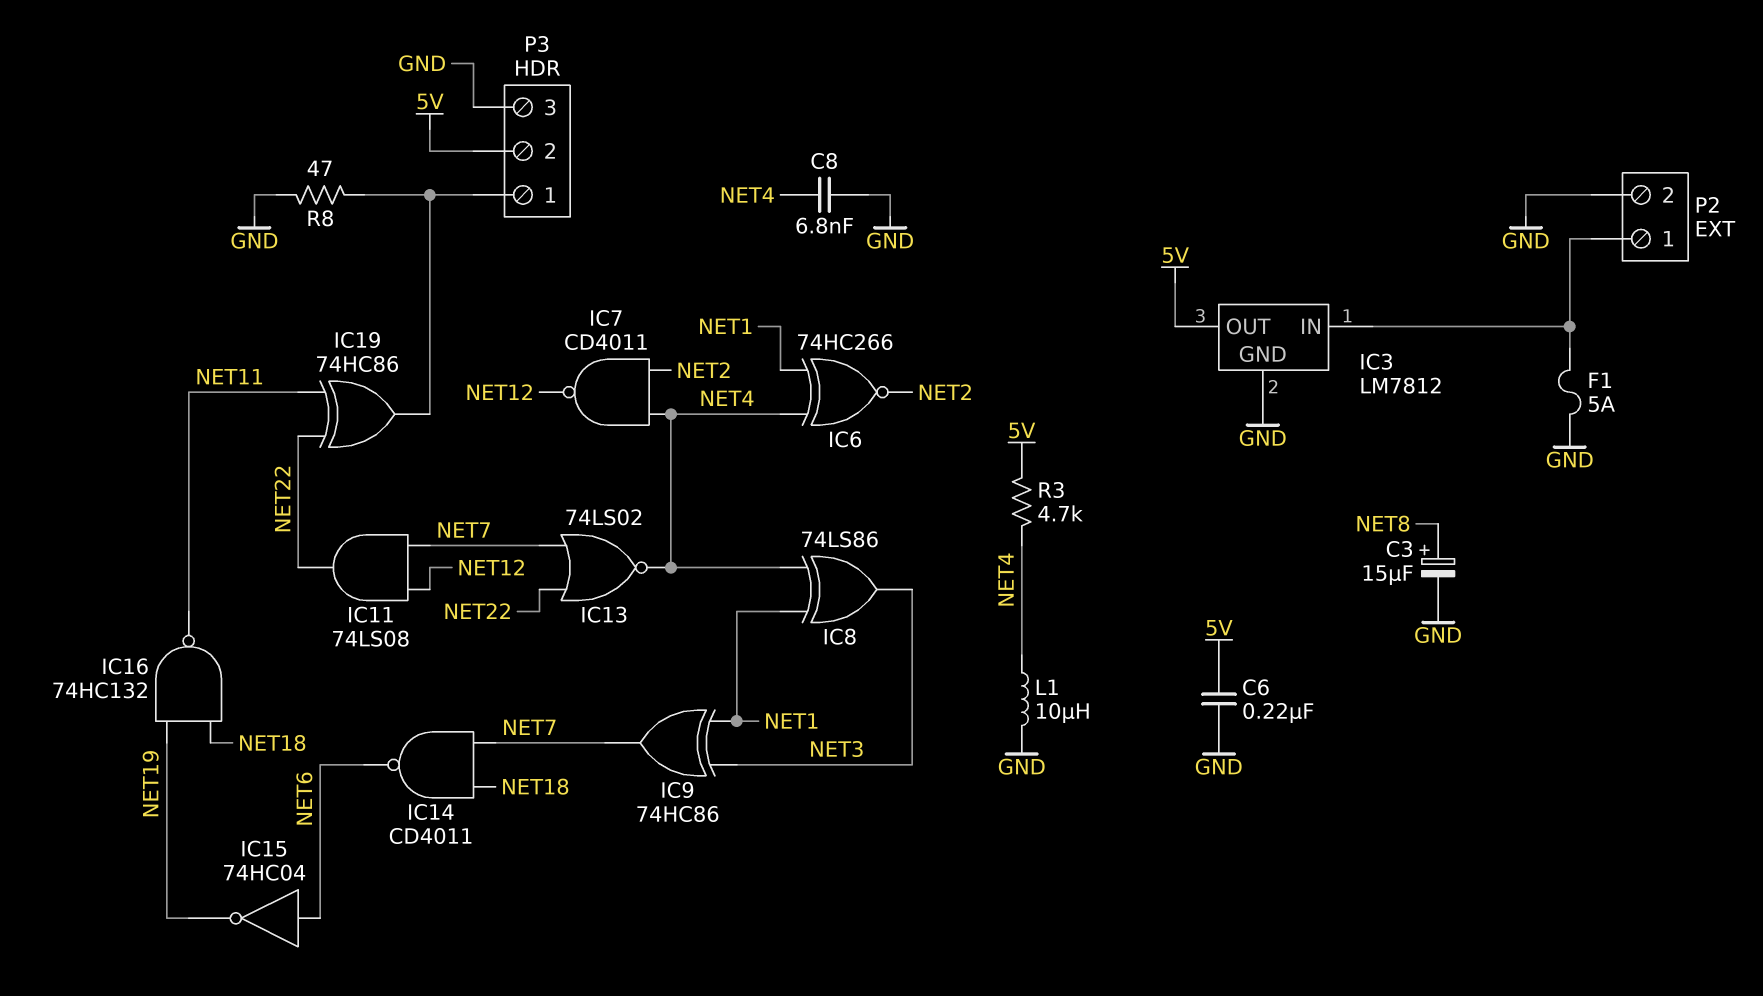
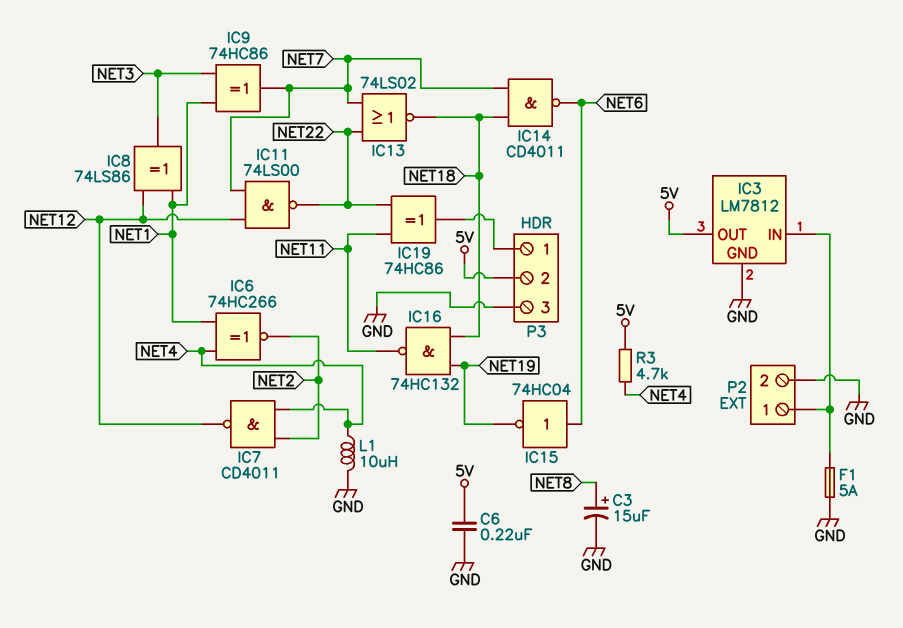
C8: 6.8nF (GND, NET4) -> none
IC8: XOR 74LS86 (in NET1, in NET4, out NET3) -> XOR 74LS86 (in NET1, in NET12, out NET3)
IC11: AND 74LS08 (in NET7, in NET12, out NET22) -> NAND 74LS00 (in NET7, in NET12, out NET22)
IC13: NOR 74LS02 (in NET7, in NET22, out NET4) -> NOR 74LS02 (in NET7, in NET22, out NET18)
R8: 47 (GND, P3/1) -> none

